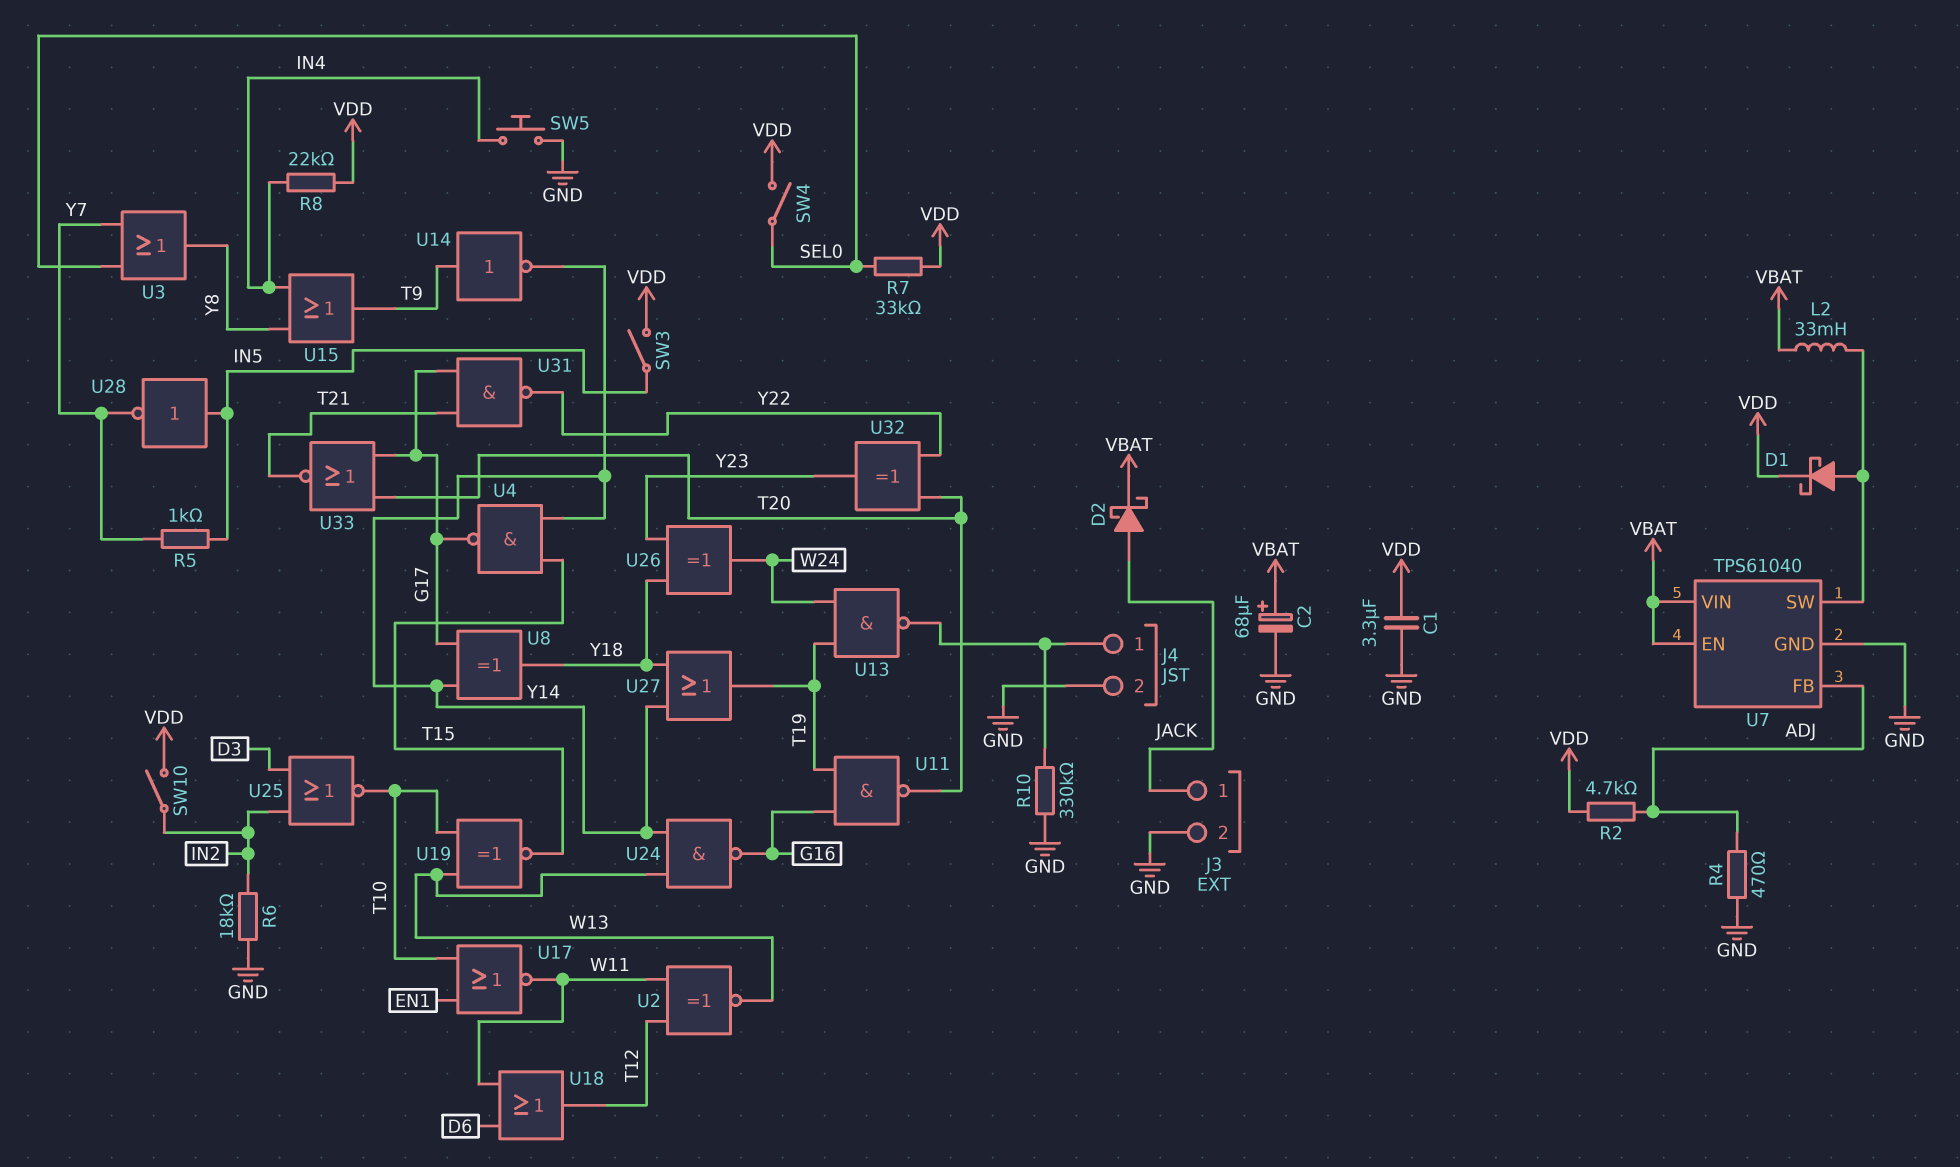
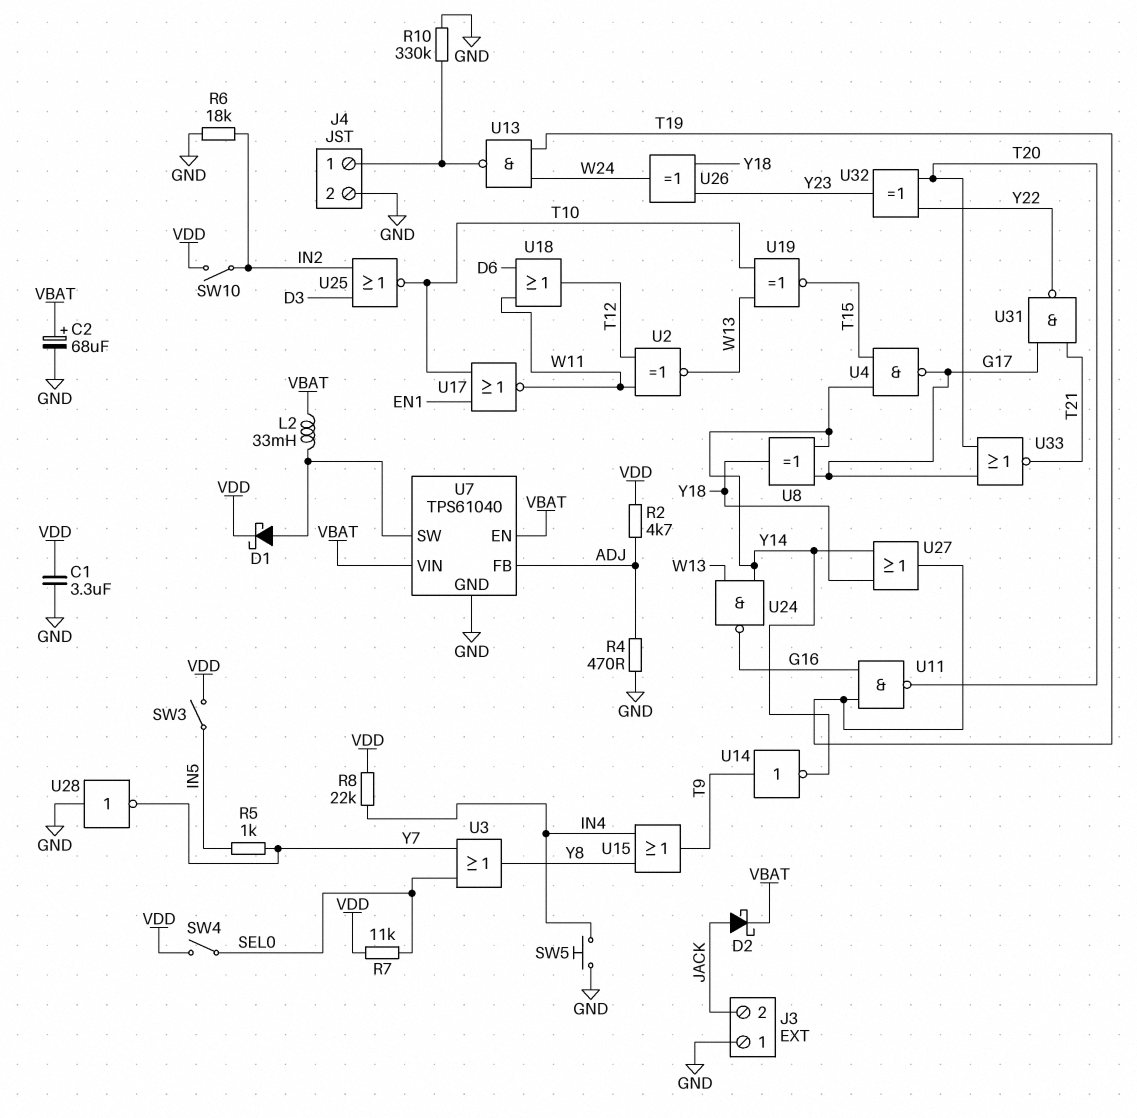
J3 pin 1: JACK -> GND
J3 pin 2: GND -> JACK
R7: 33k (SEL0, VDD) -> 11k (SEL0, VDD)
U28: NOT (in IN5, out Y7) -> NOT (in GND, out Y7)

